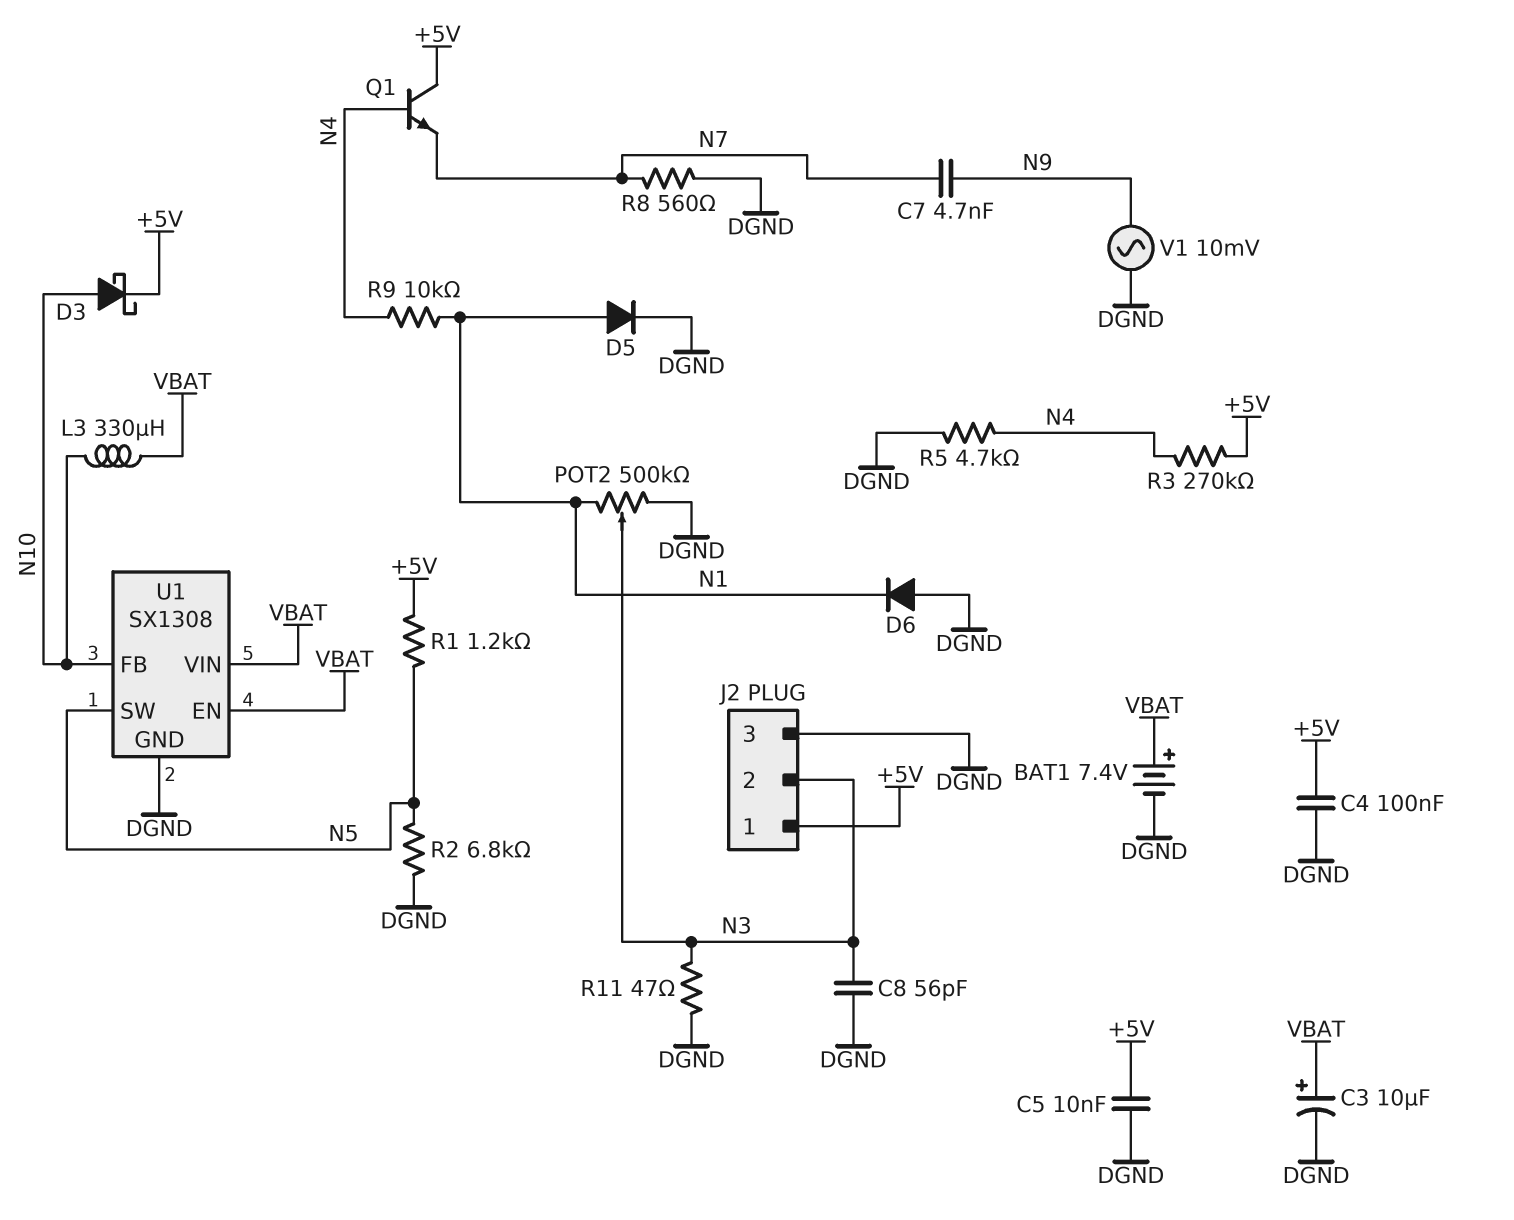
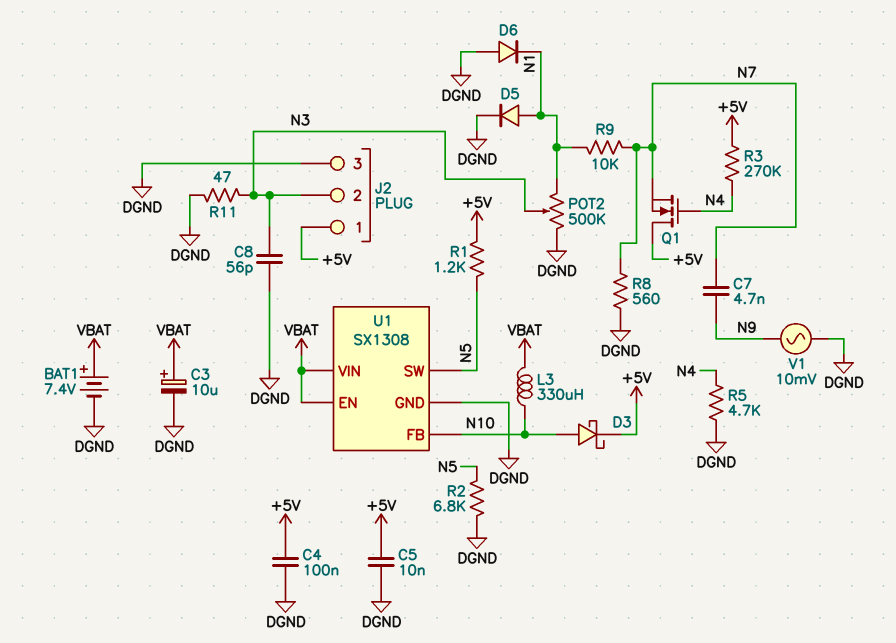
Q1: NPN (B N4, C +5V, E N7) -> NMOS (G N4, D +5V, S N7)
R9: 10k (N1, N4) -> 10k (N1, N7)

